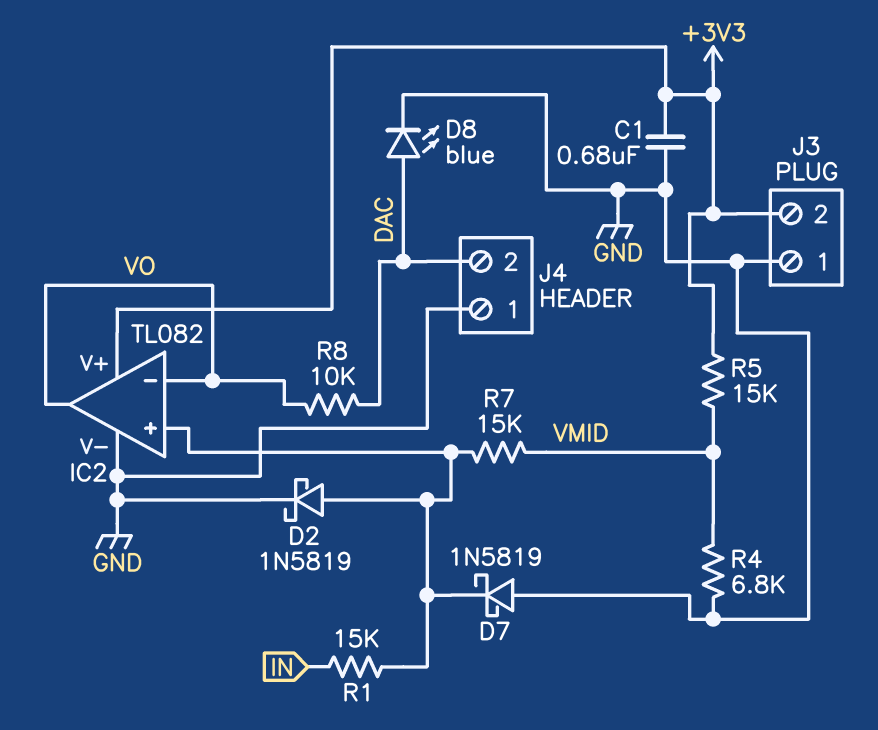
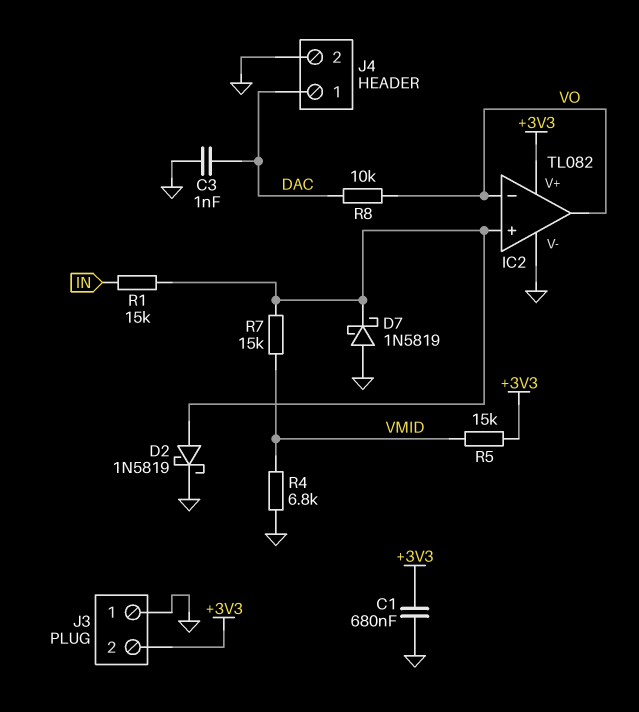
C3: none -> 1nF (DAC, GND)
D8: LED blue (A DAC, K GND) -> none
J4 pin 1: GND -> DAC
J4 pin 2: DAC -> GND

